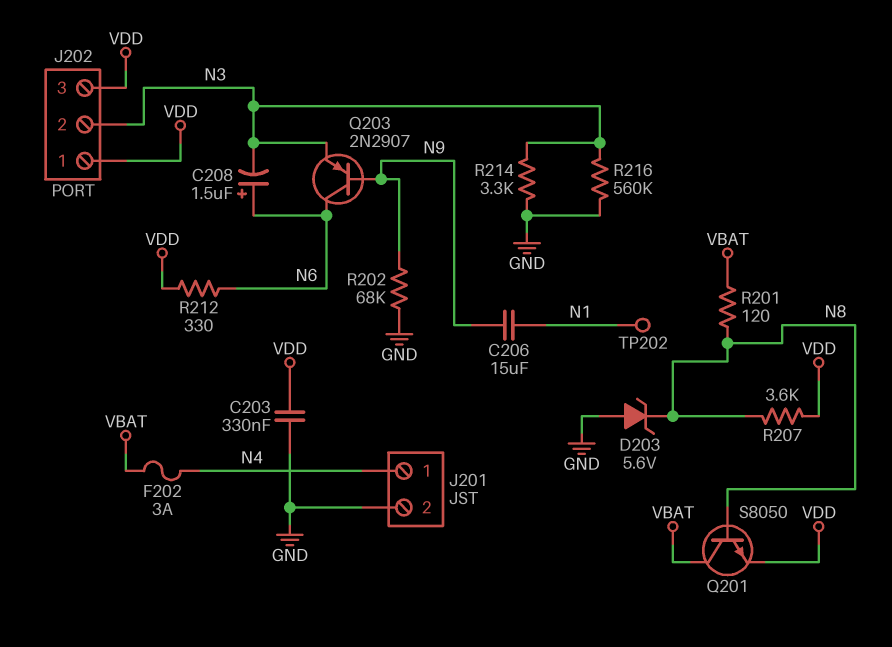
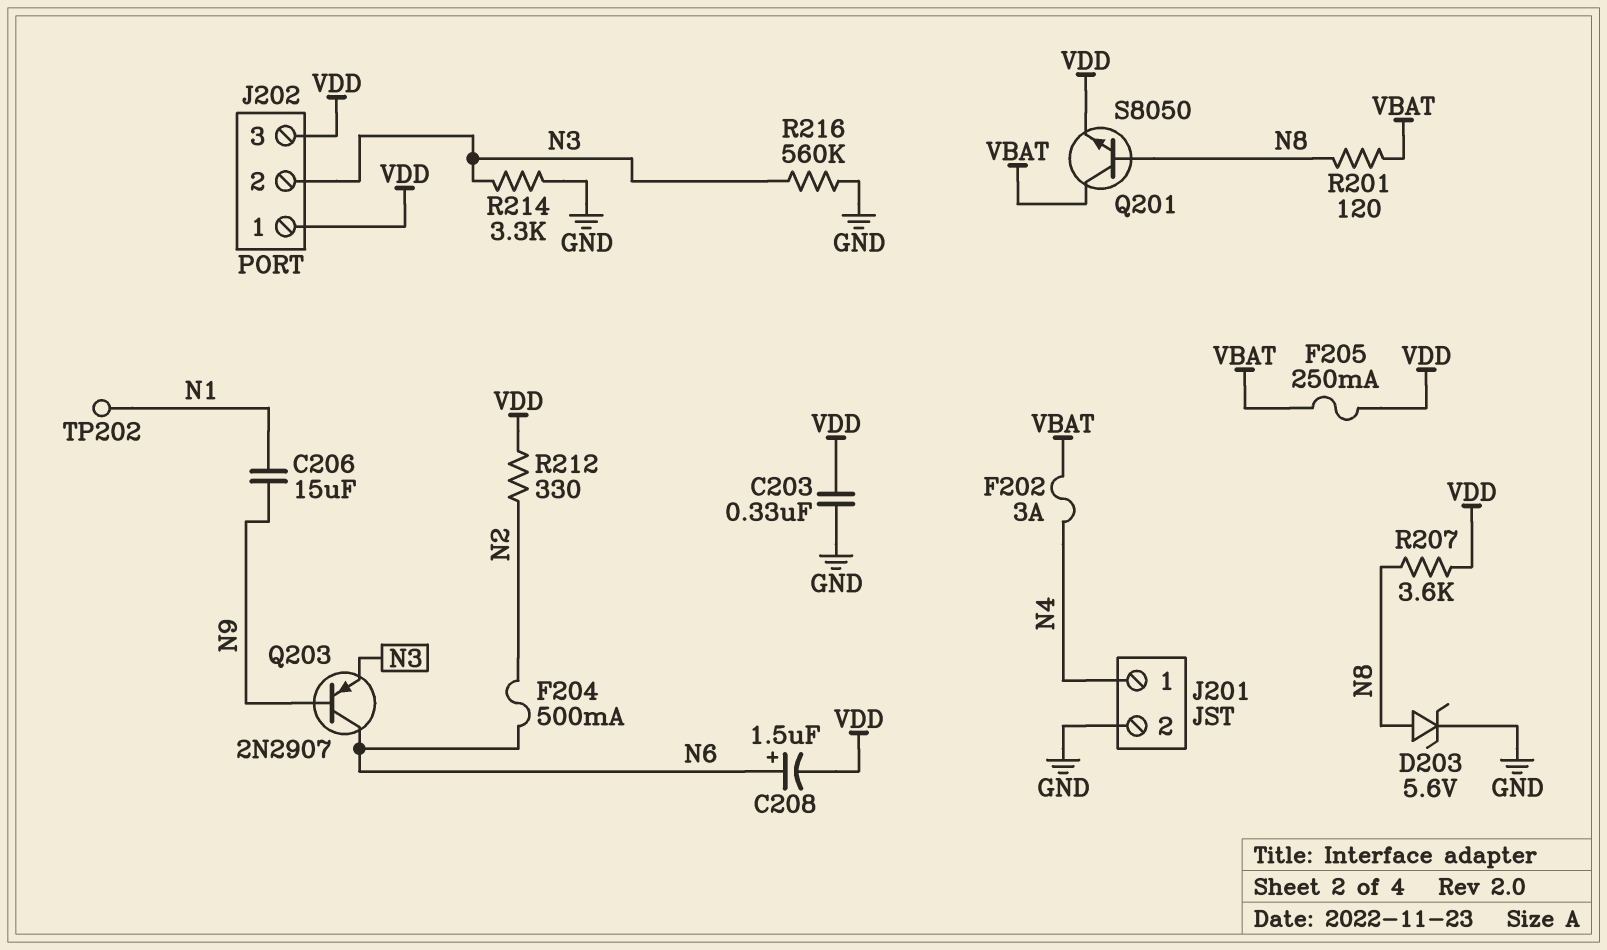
C208: 1.5uF (plus N6, minus N3) -> 1.5uF (plus N6, minus VDD)
D203: zener 5.6V (A GND, K N8) -> zener 5.6V (A N8, K GND)
F204: none -> 500mA (N2, N6)
F205: none -> 250mA (VBAT, VDD)
R202: 68k (GND, N9) -> none
R212: 330 (N6, VDD) -> 330 (N2, VDD)

